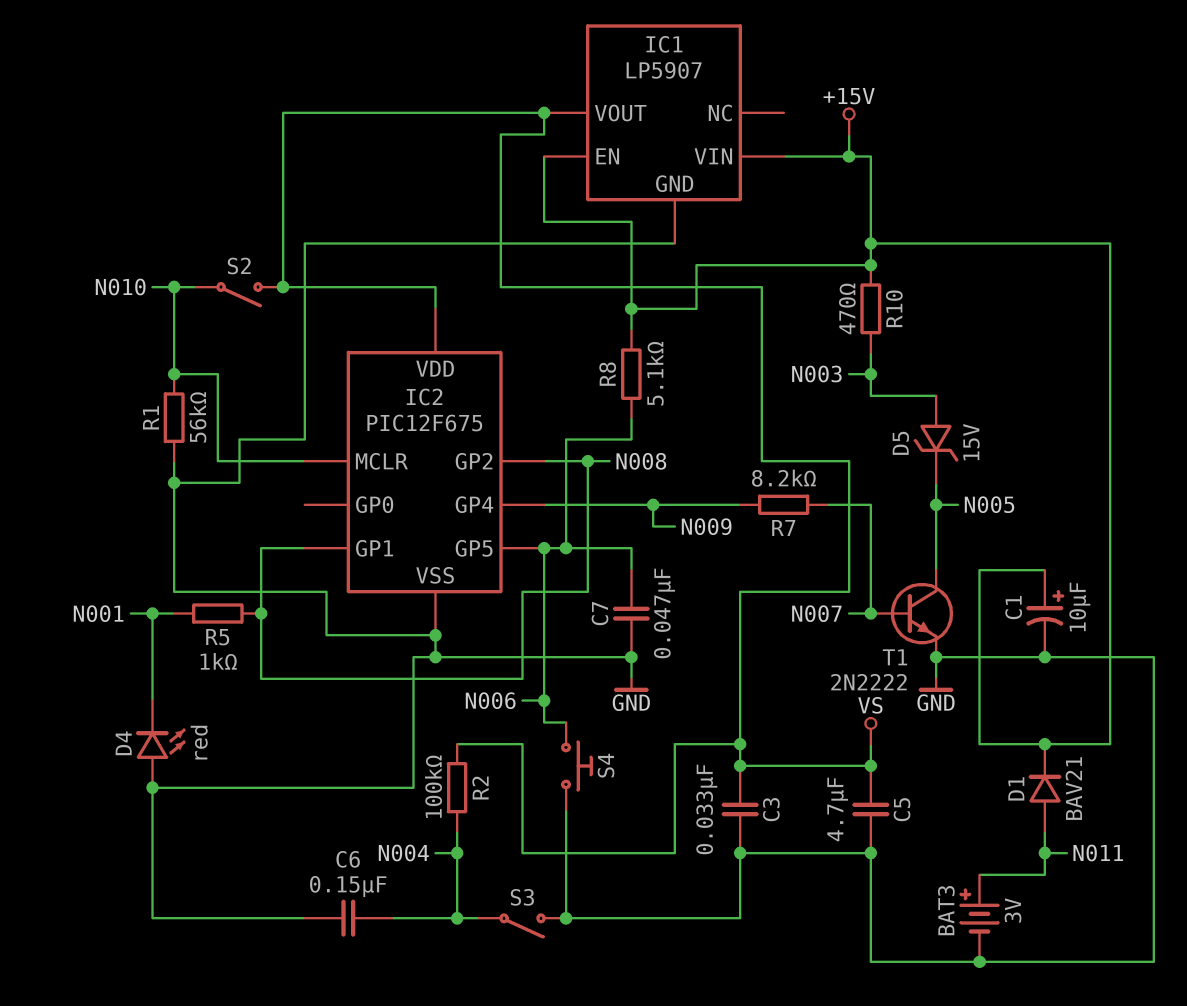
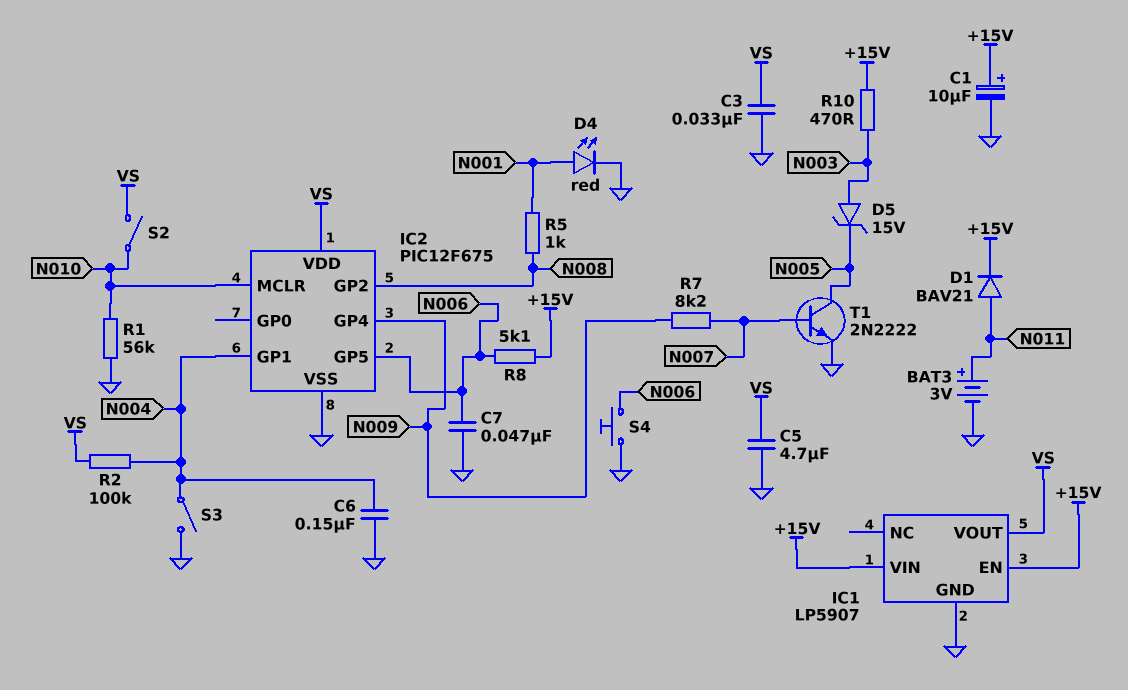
D4: LED red (A GND, K N001) -> LED red (A N001, K GND)
IC2 pin GP1: N008 -> N004

